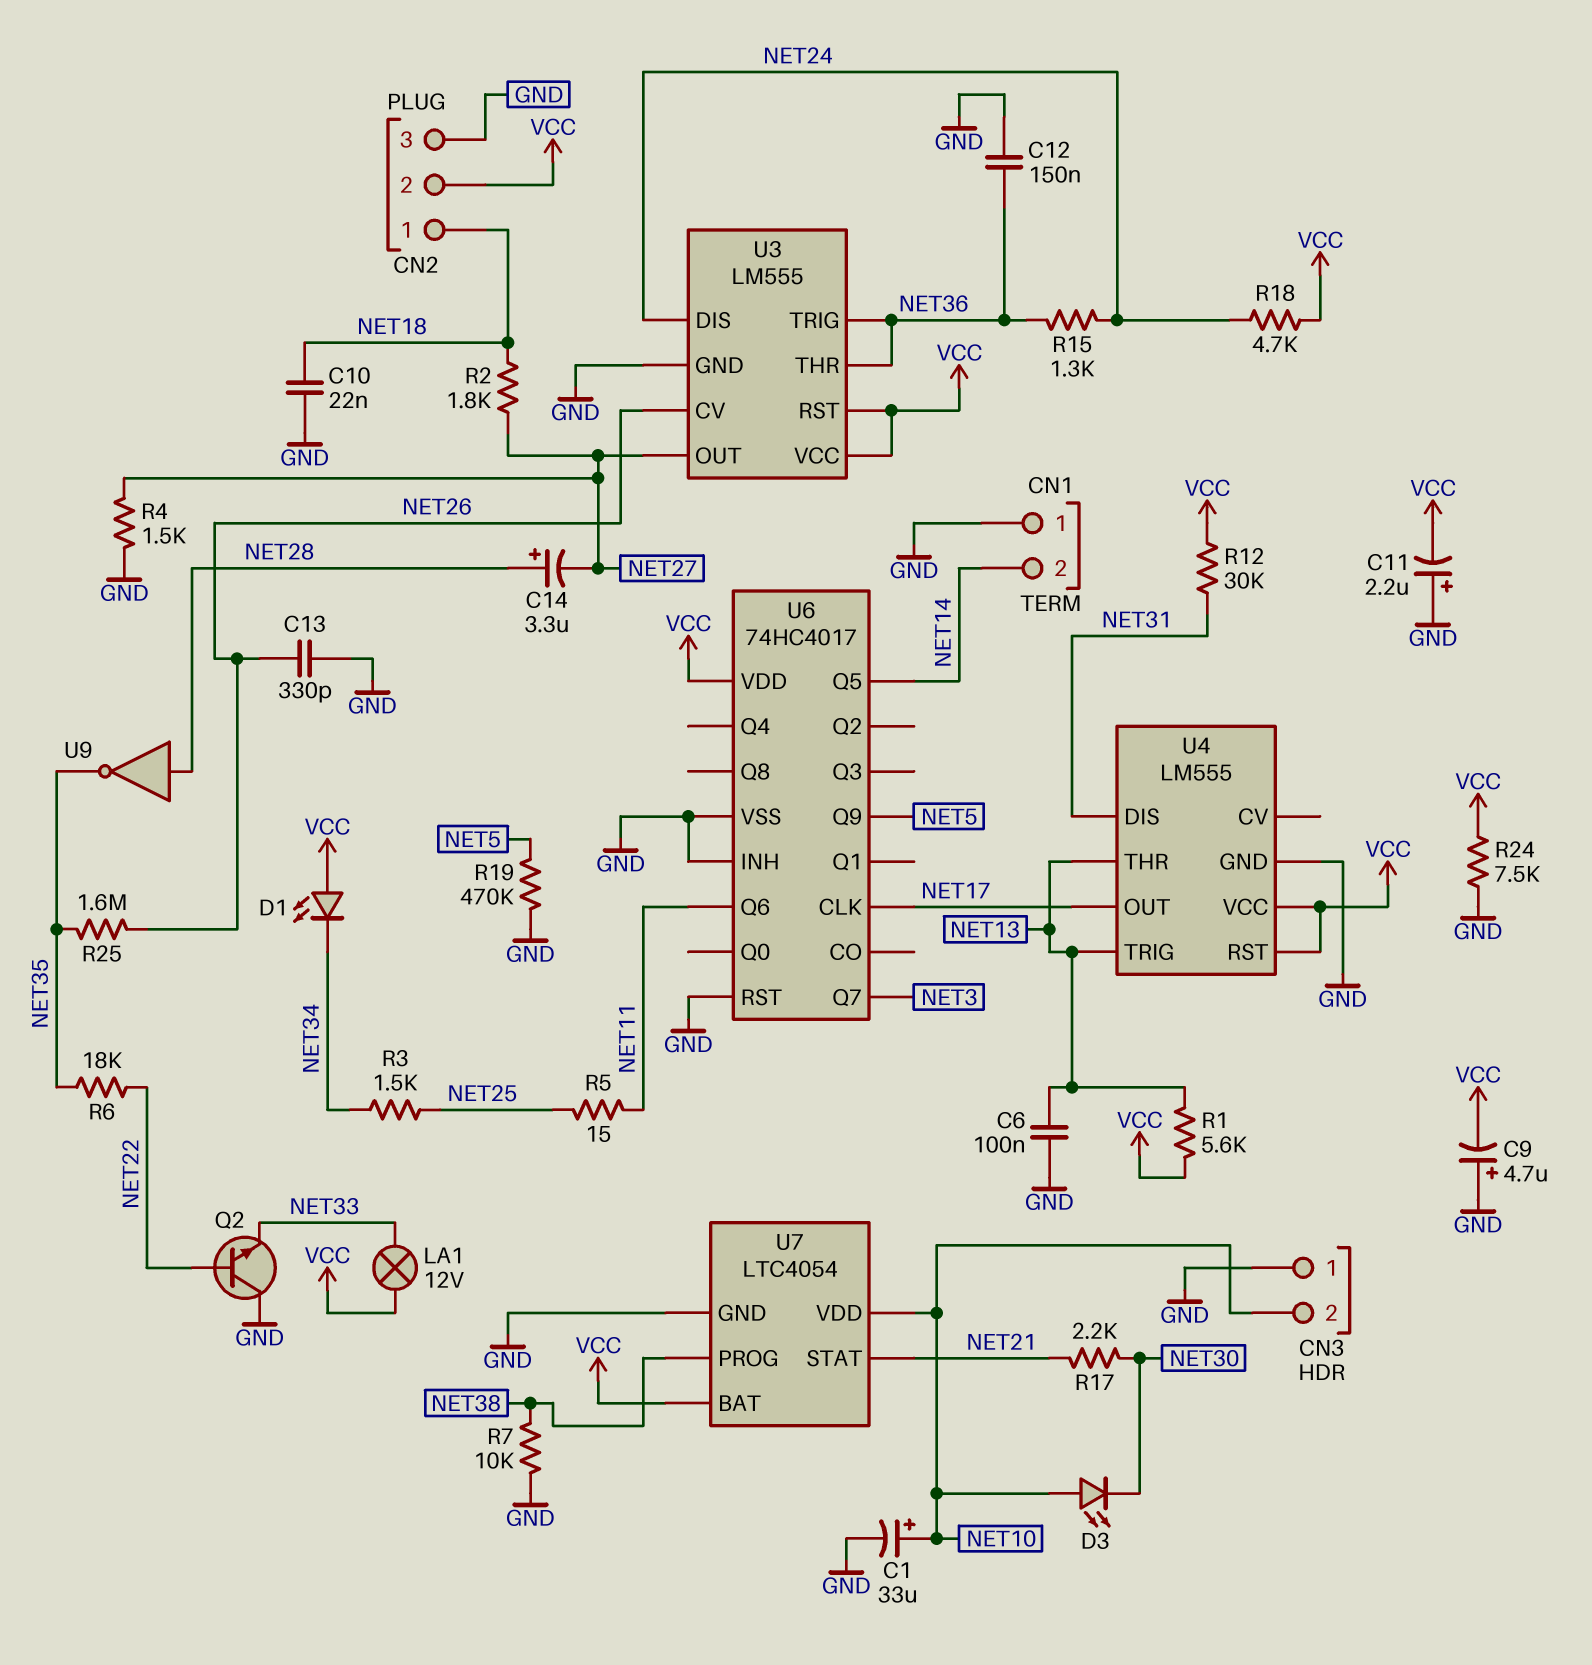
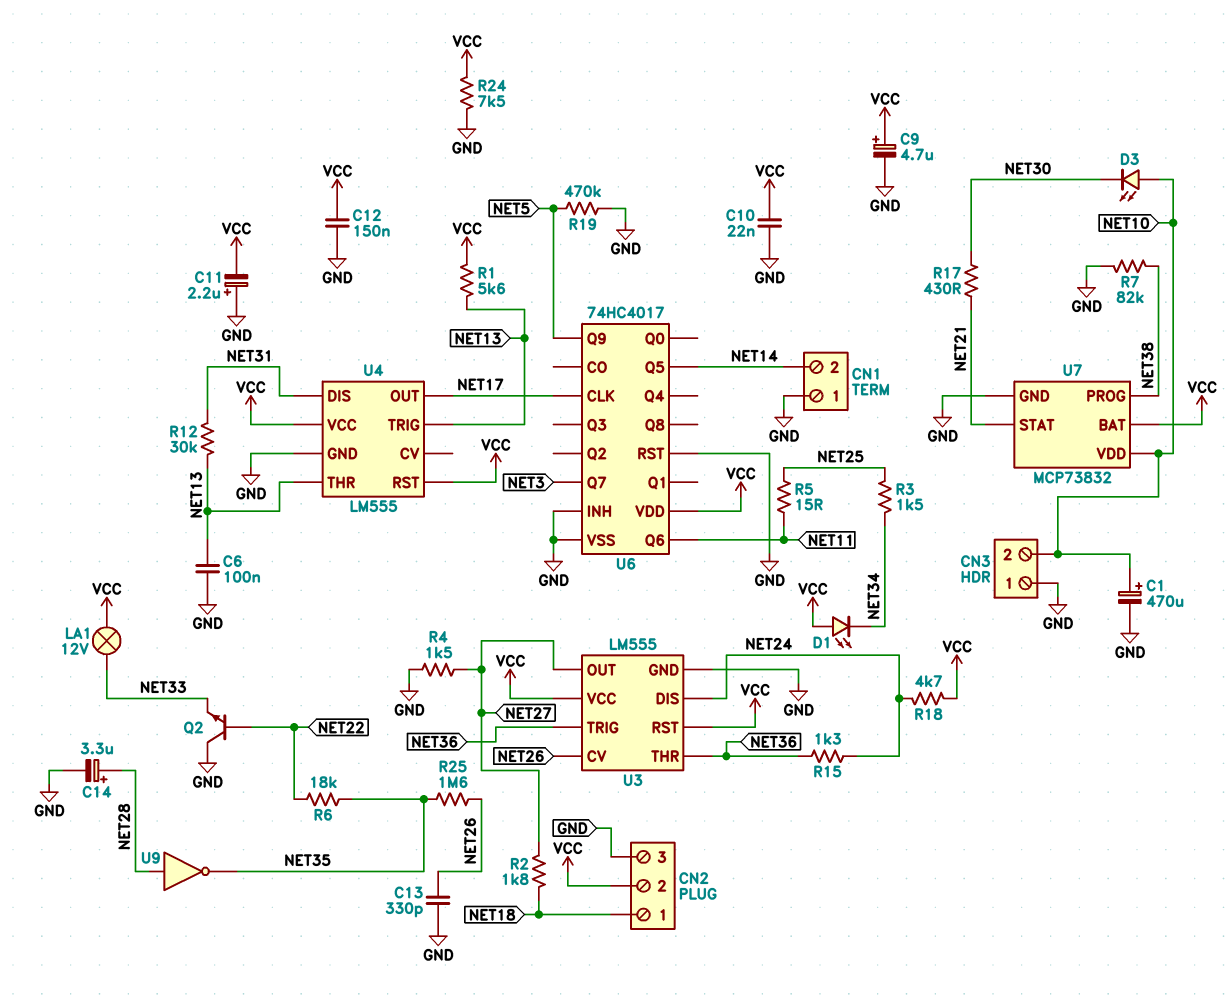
C1: 33uF (plus NET10, minus GND) -> 470uF (plus NET10, minus GND)
C9: 4.7uF (plus GND, minus VCC) -> 4.7uF (plus VCC, minus GND)
C10: 22nF (GND, NET18) -> 22nF (GND, VCC)
C12: 150nF (GND, NET36) -> 150nF (GND, VCC)
C14: 3.3uF (plus NET28, minus NET27) -> 3.3uF (plus NET28, minus GND)
R7: 10k (GND, NET38) -> 82k (GND, NET38)
R12: 30k (NET31, VCC) -> 30k (NET13, NET31)
R17: 2.2k (NET21, NET30) -> 430 (NET21, NET30)
U7: LTC4054 -> MCP73832

